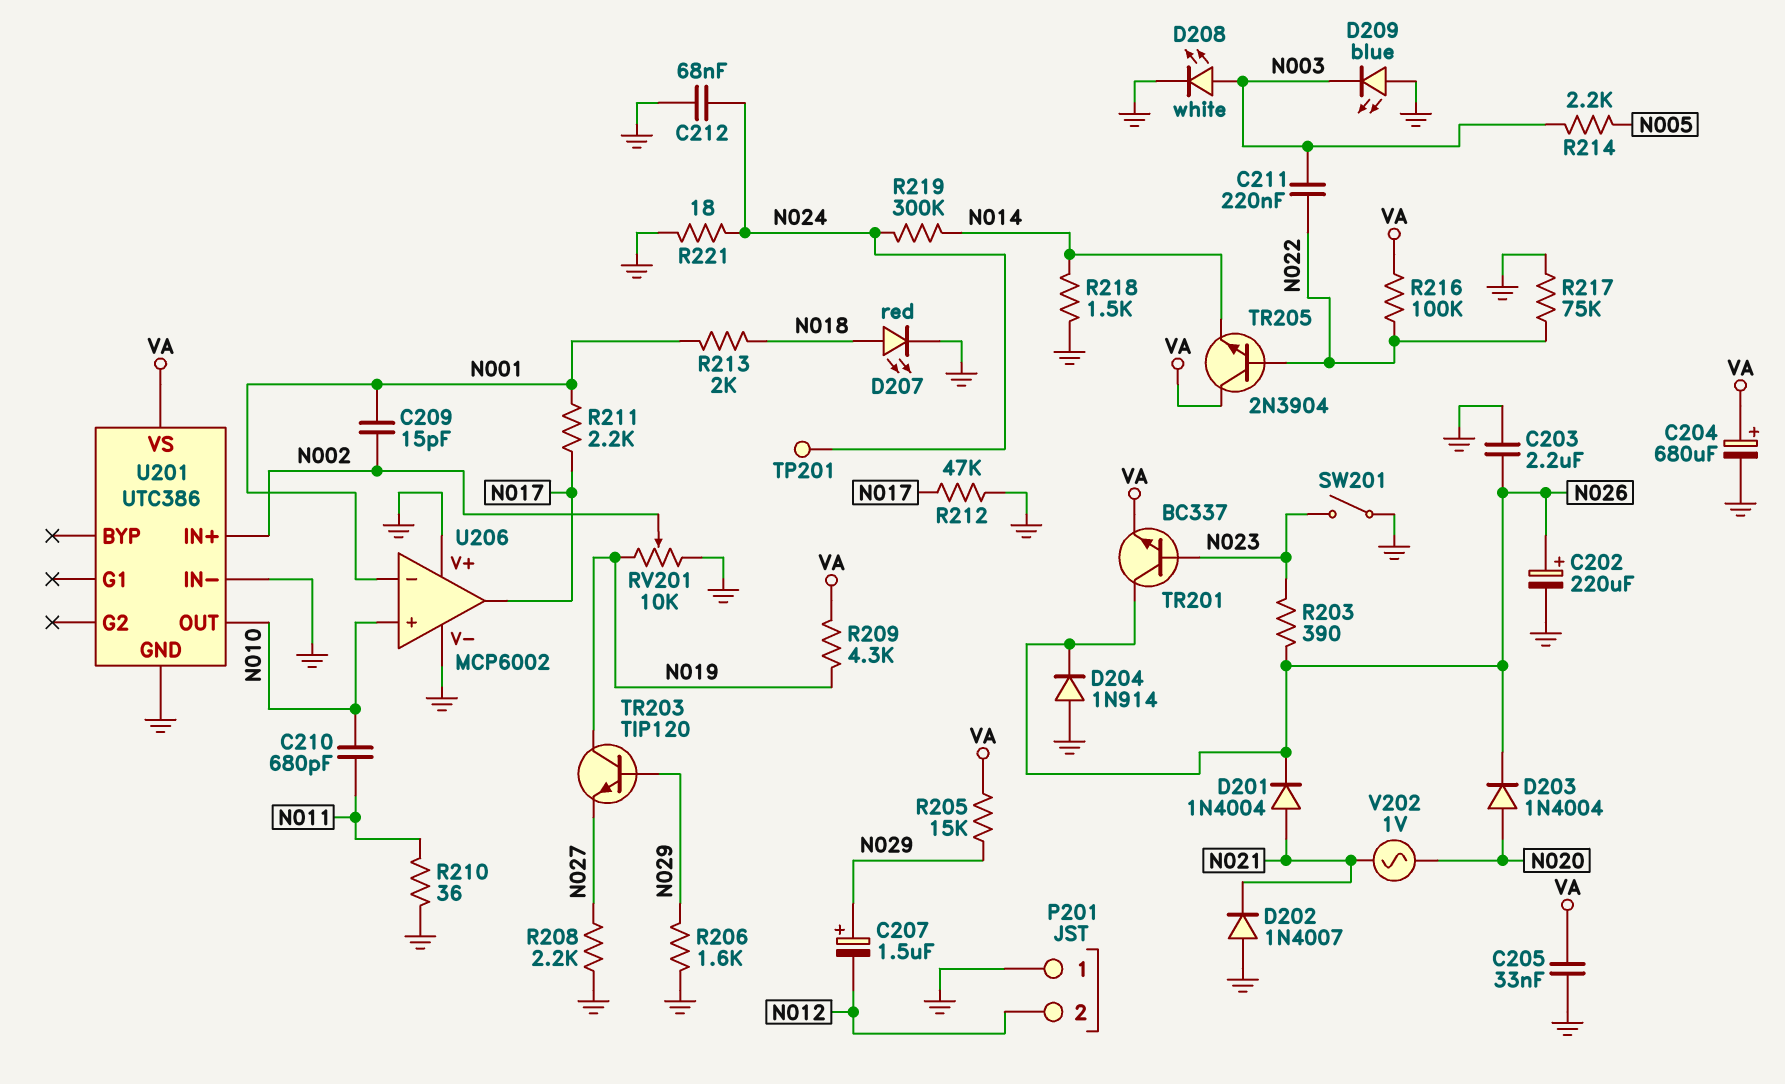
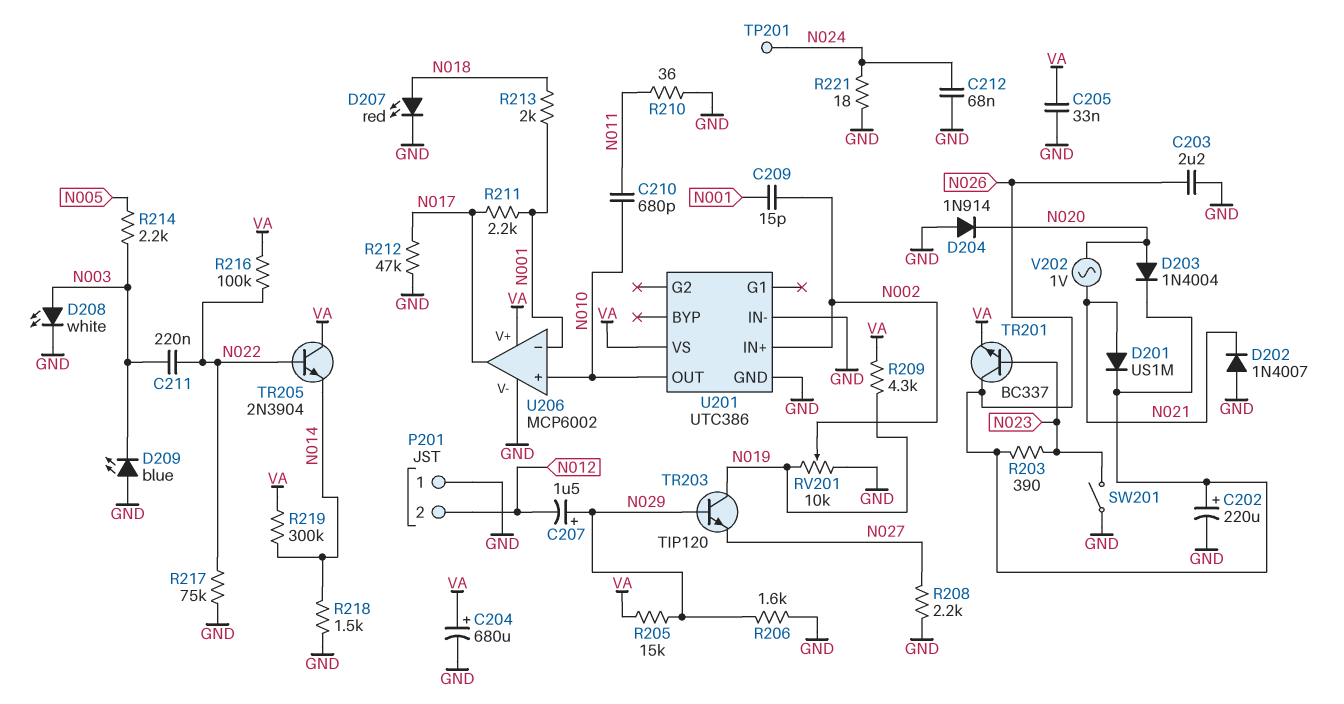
D201: diode 1N4004 (A N021, K N026) -> diode US1M (A N021, K N026)
D204: diode 1N914 (A GND, K N026) -> diode 1N914 (A GND, K N020)
R219: 300k (N014, N024) -> 300k (N014, VA)
U206 pin V+: GND -> VA

